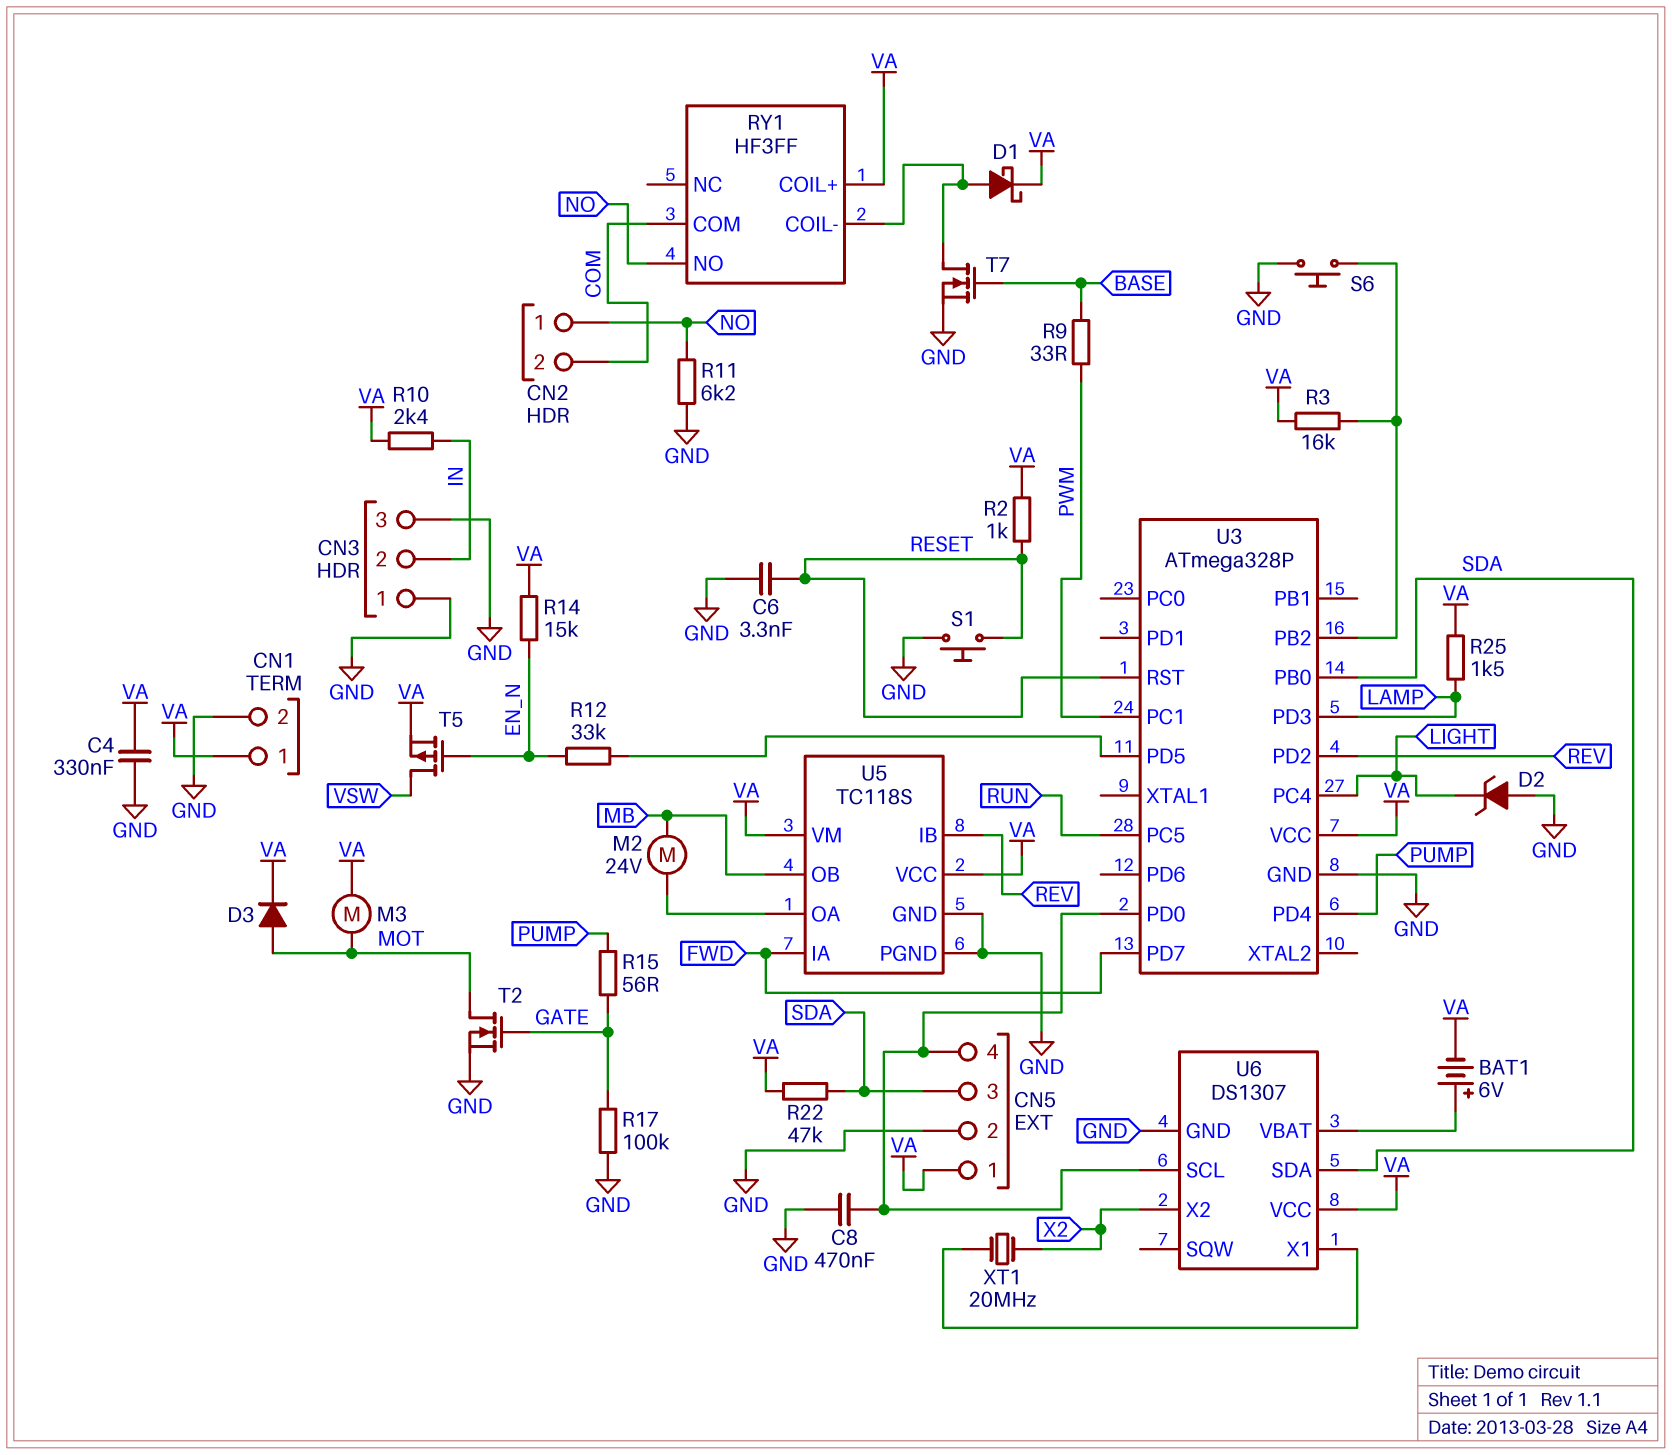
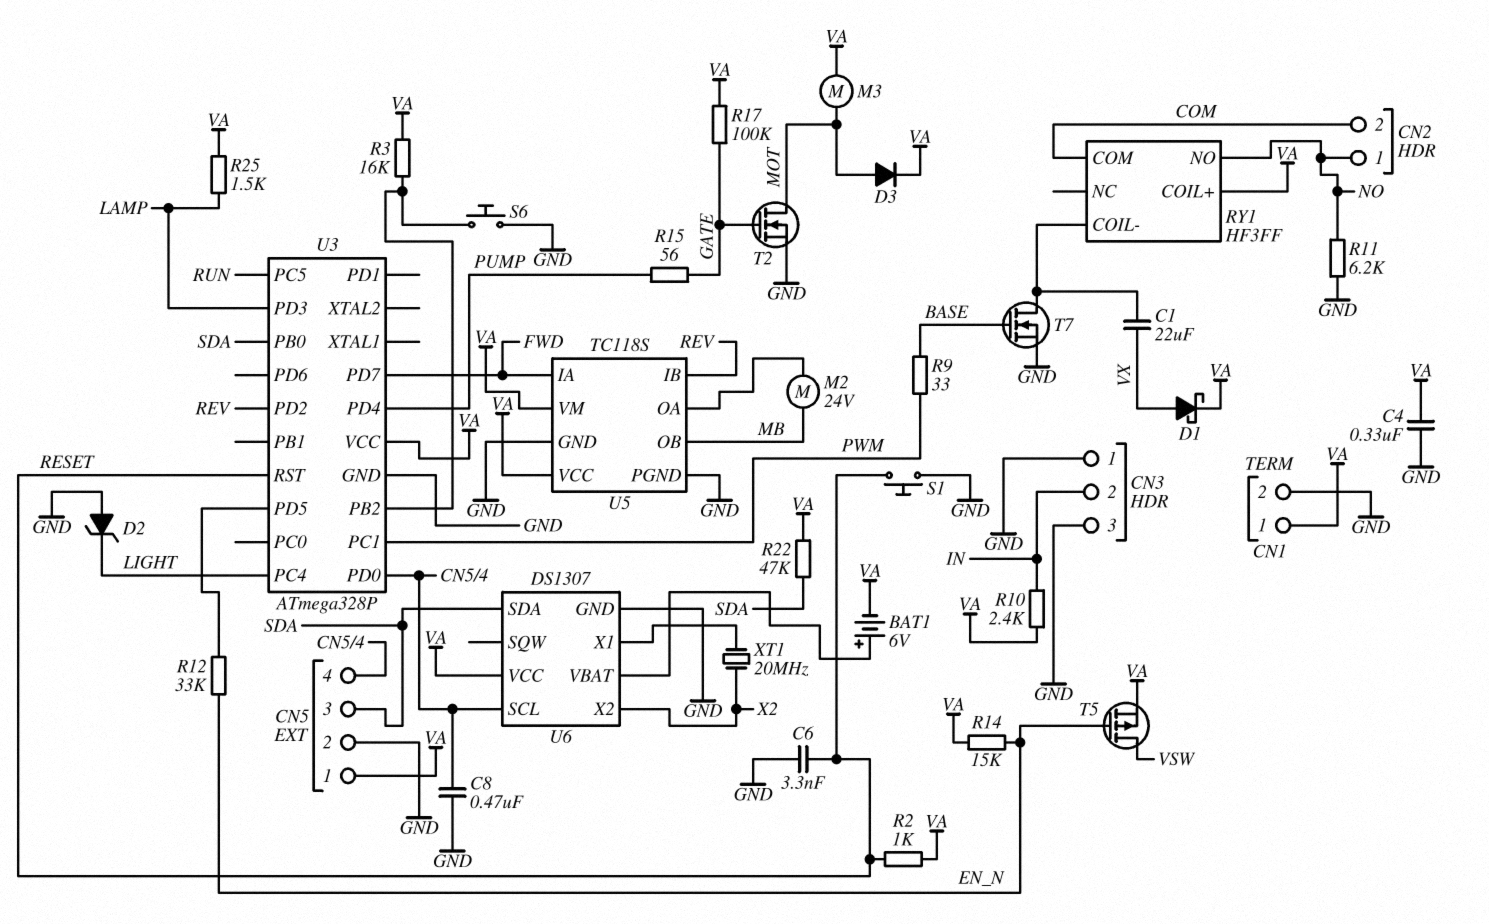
C1: none -> 22uF (RY1/COIL-, VX)
D1: schottky (A RY1/COIL-, K VA) -> schottky (A VX, K VA)
R17: 100k (GATE, GND) -> 100k (GATE, VA)

